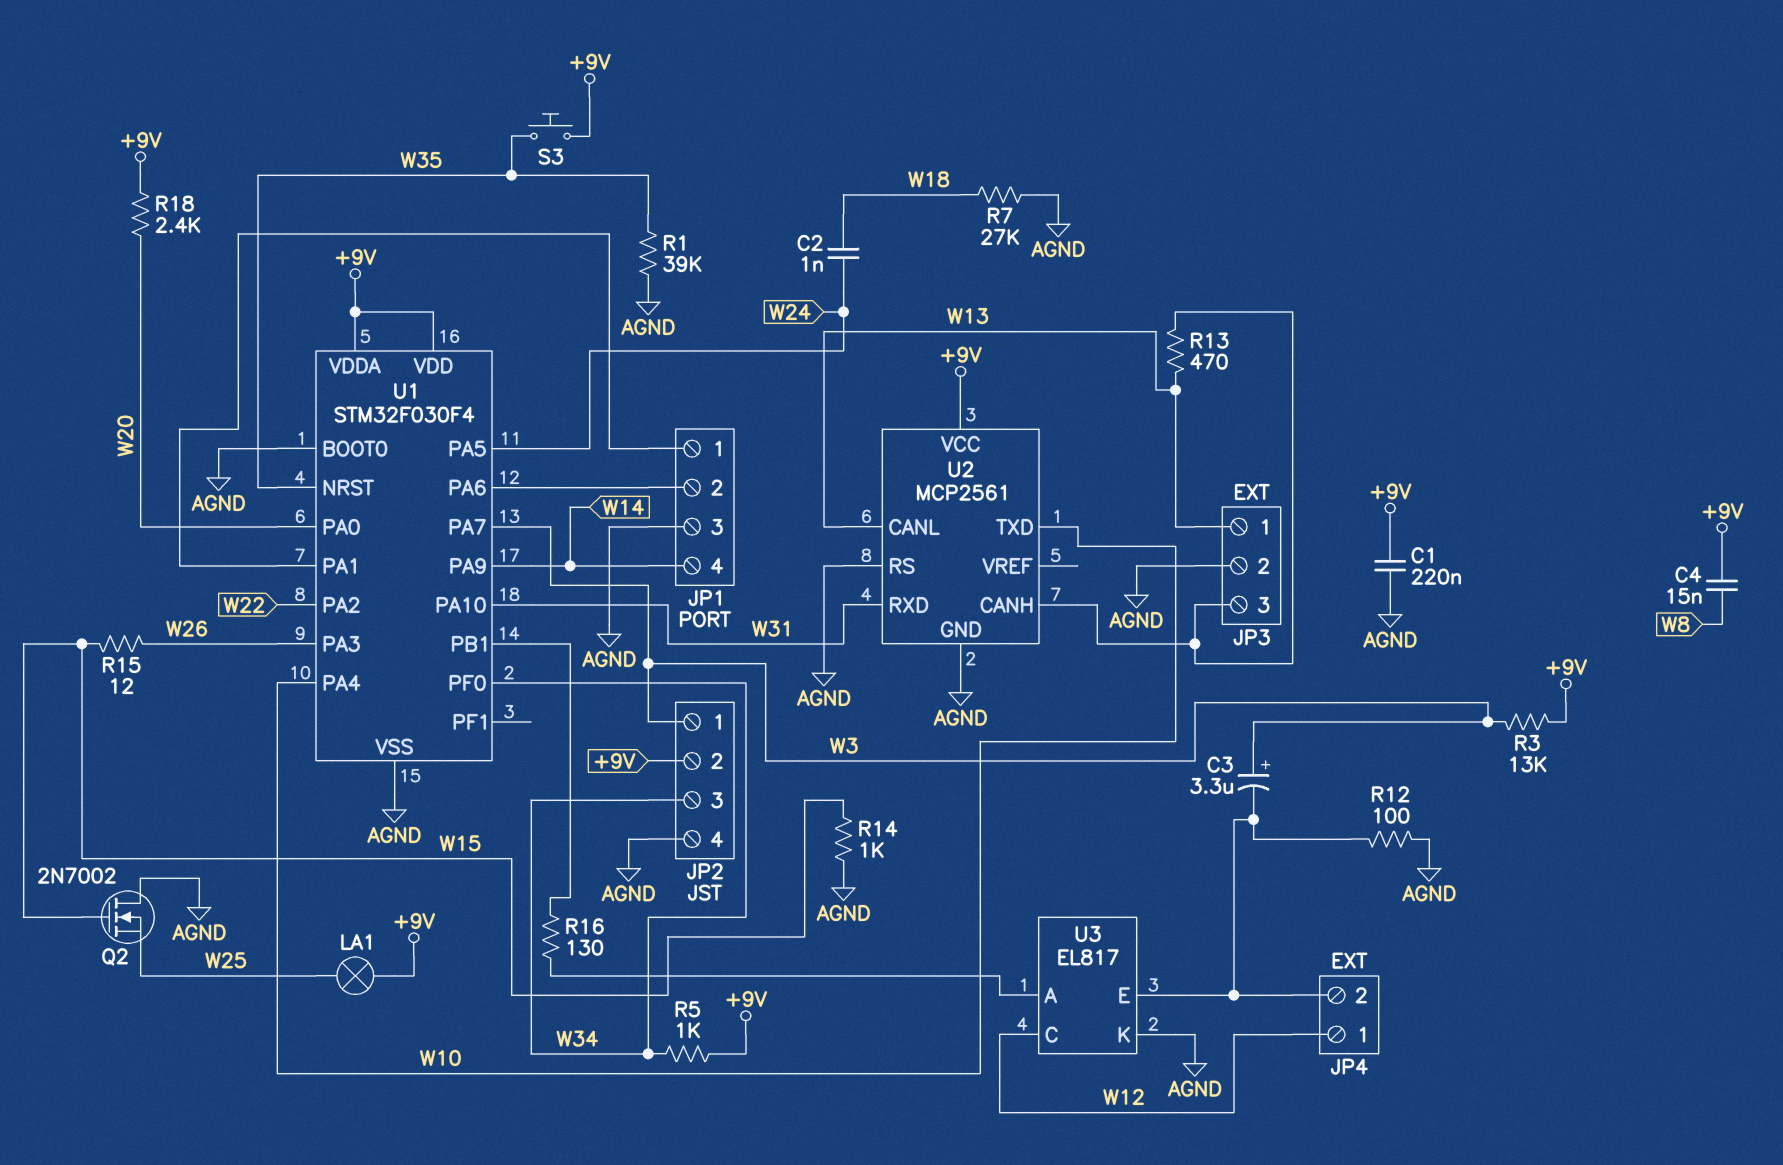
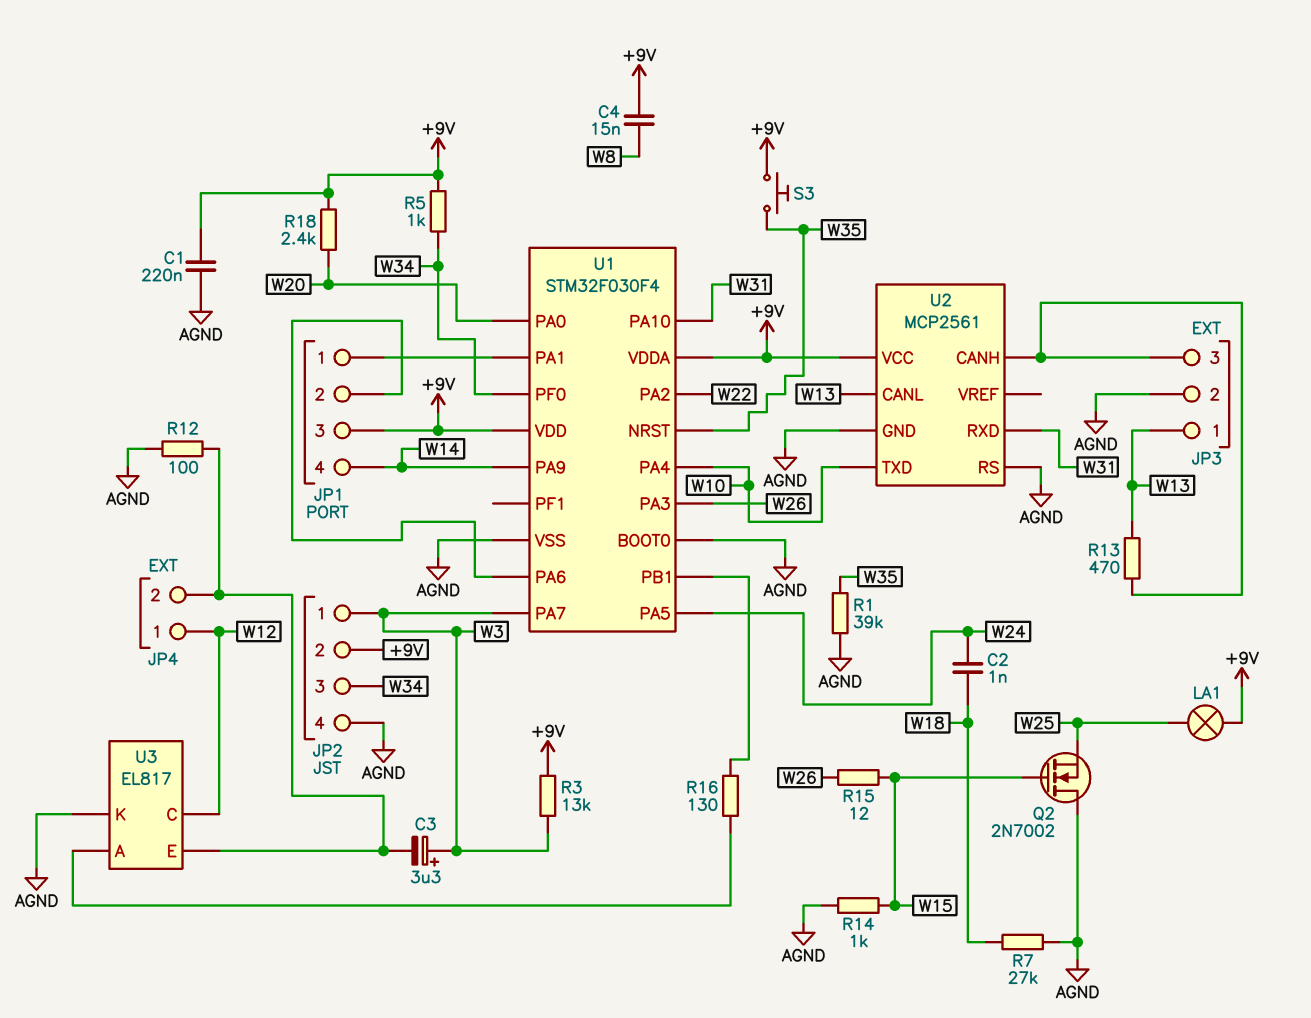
JP1 pin 3: AGND -> +9V

